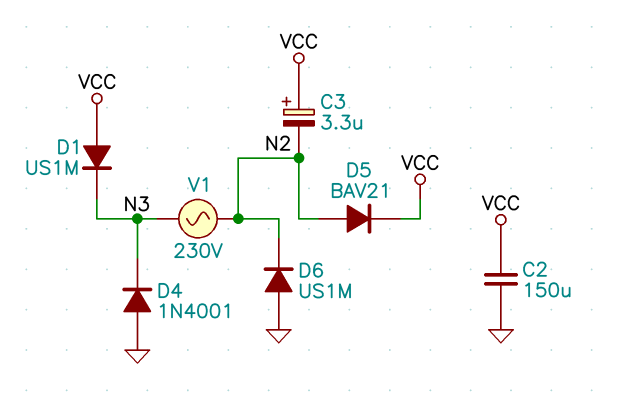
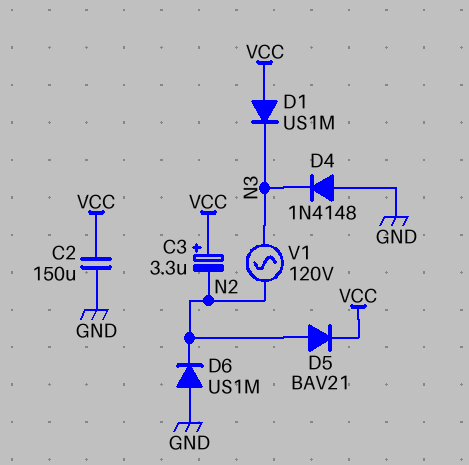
D4: diode 1N4001 (A GND, K N3) -> diode 1N4148 (A GND, K N3)
V1: AC 230V (N2, N3) -> AC 120V (N2, N3)

